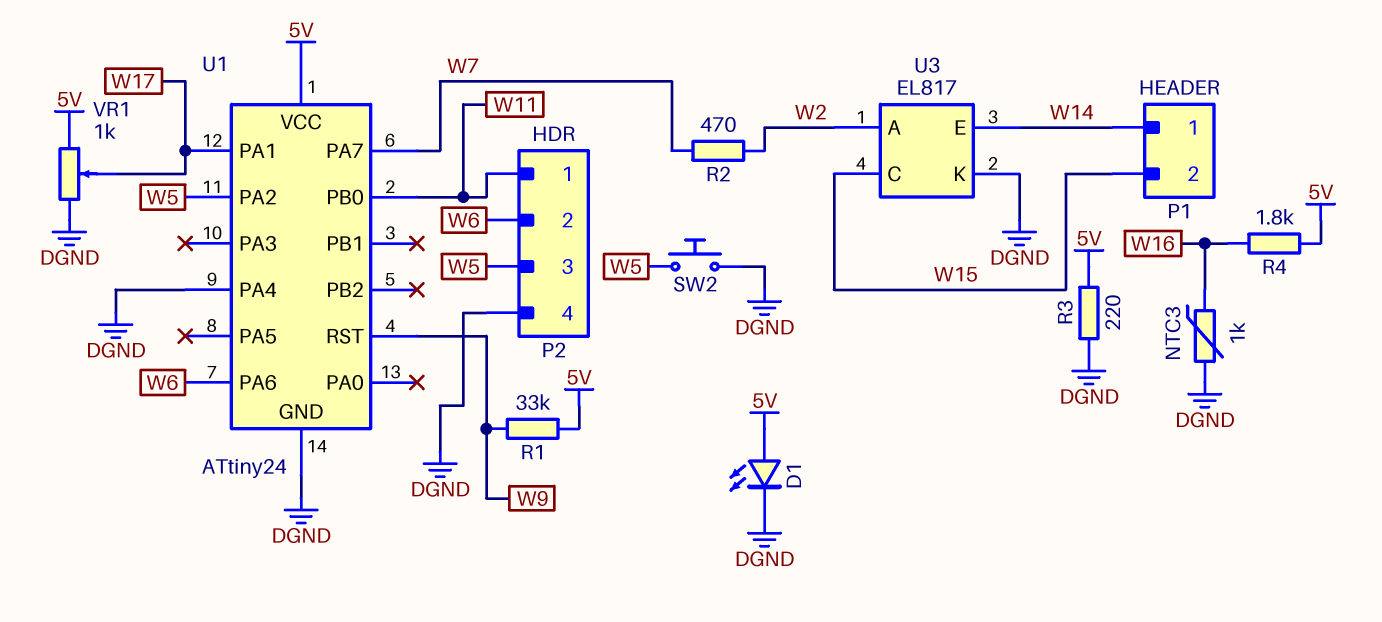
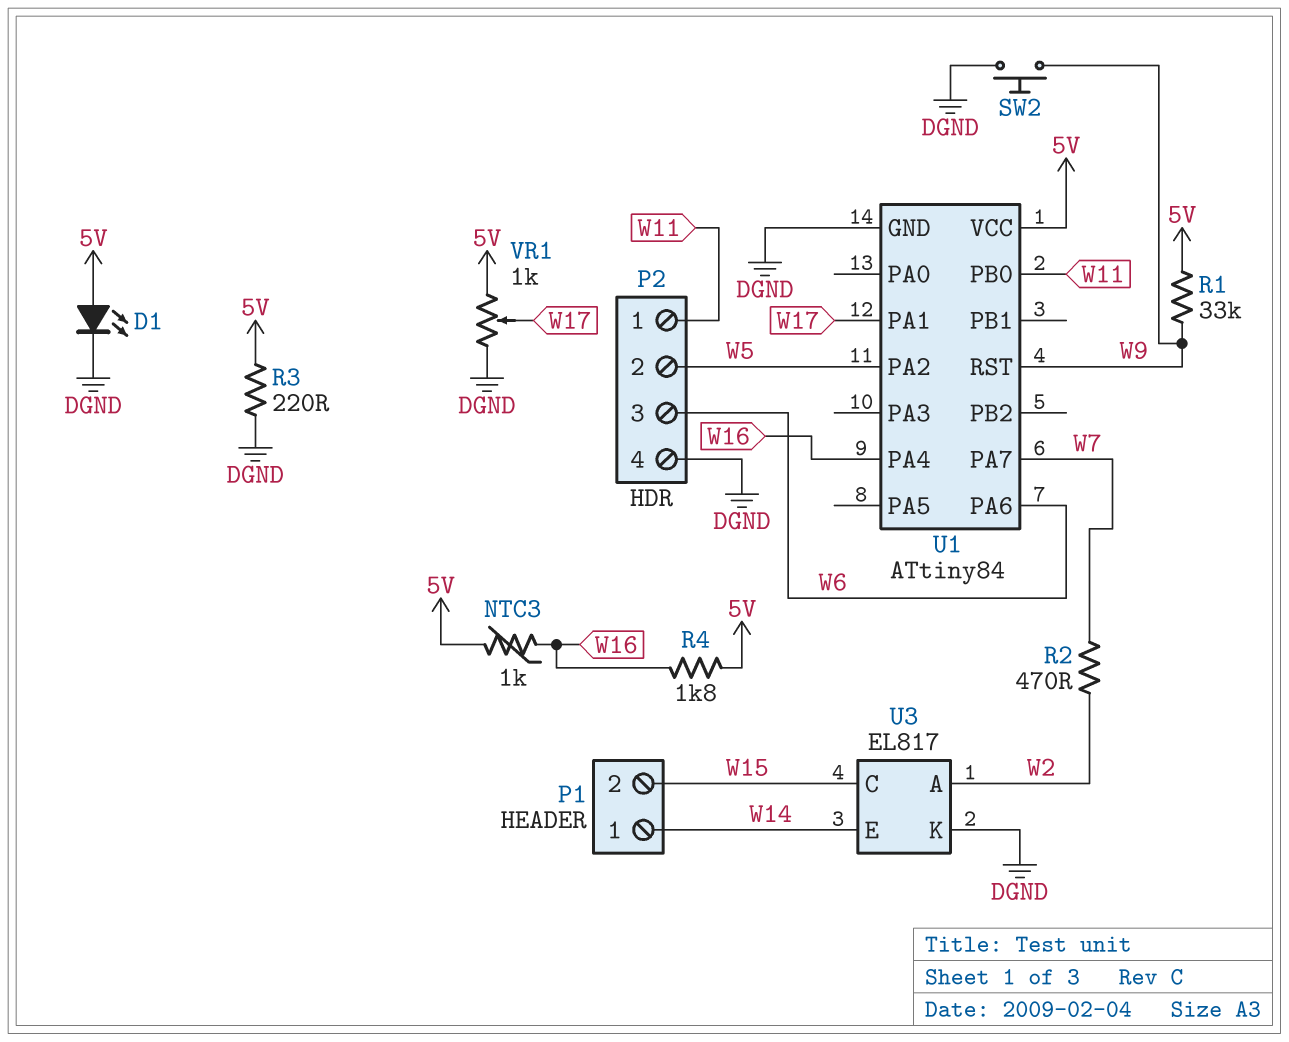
NTC3: 1k (DGND, W16) -> 1k (5V, W16)
P2 pin 2: W6 -> W5
P2 pin 3: W5 -> W6
SW2: button (DGND, W5) -> button (DGND, W9)
U1: ATtiny24 -> ATtiny84
U1 pin PA4: DGND -> W16

